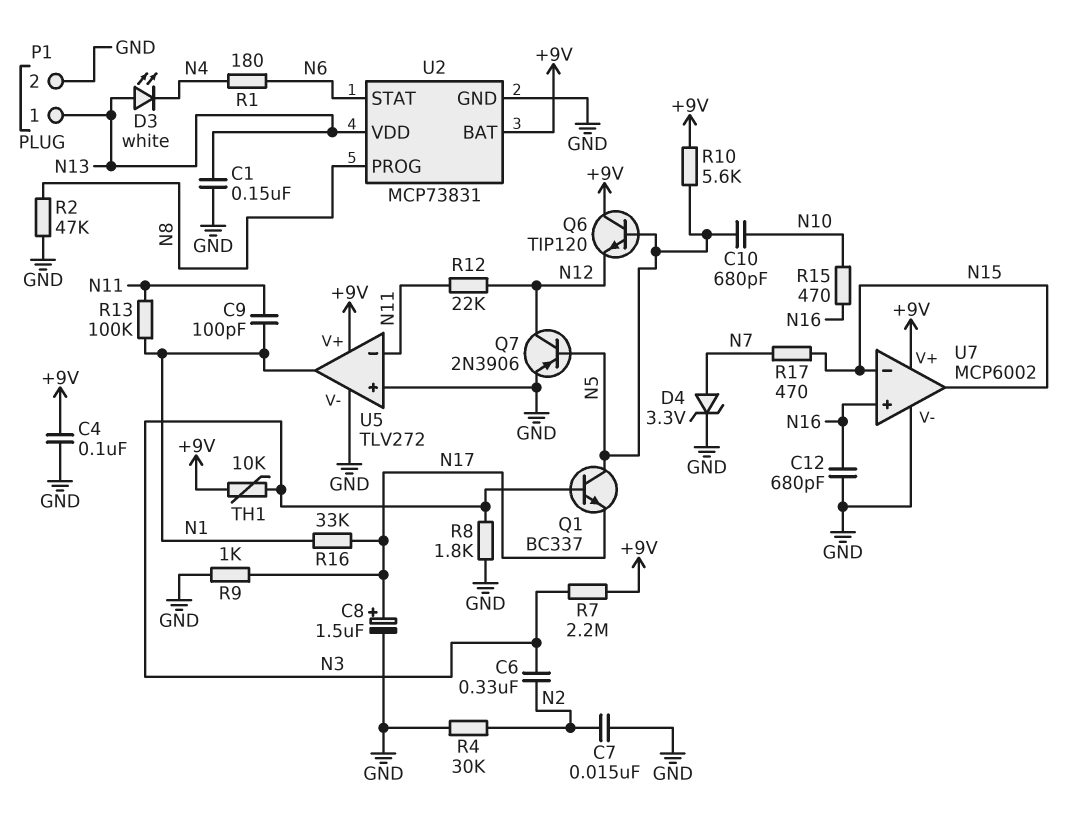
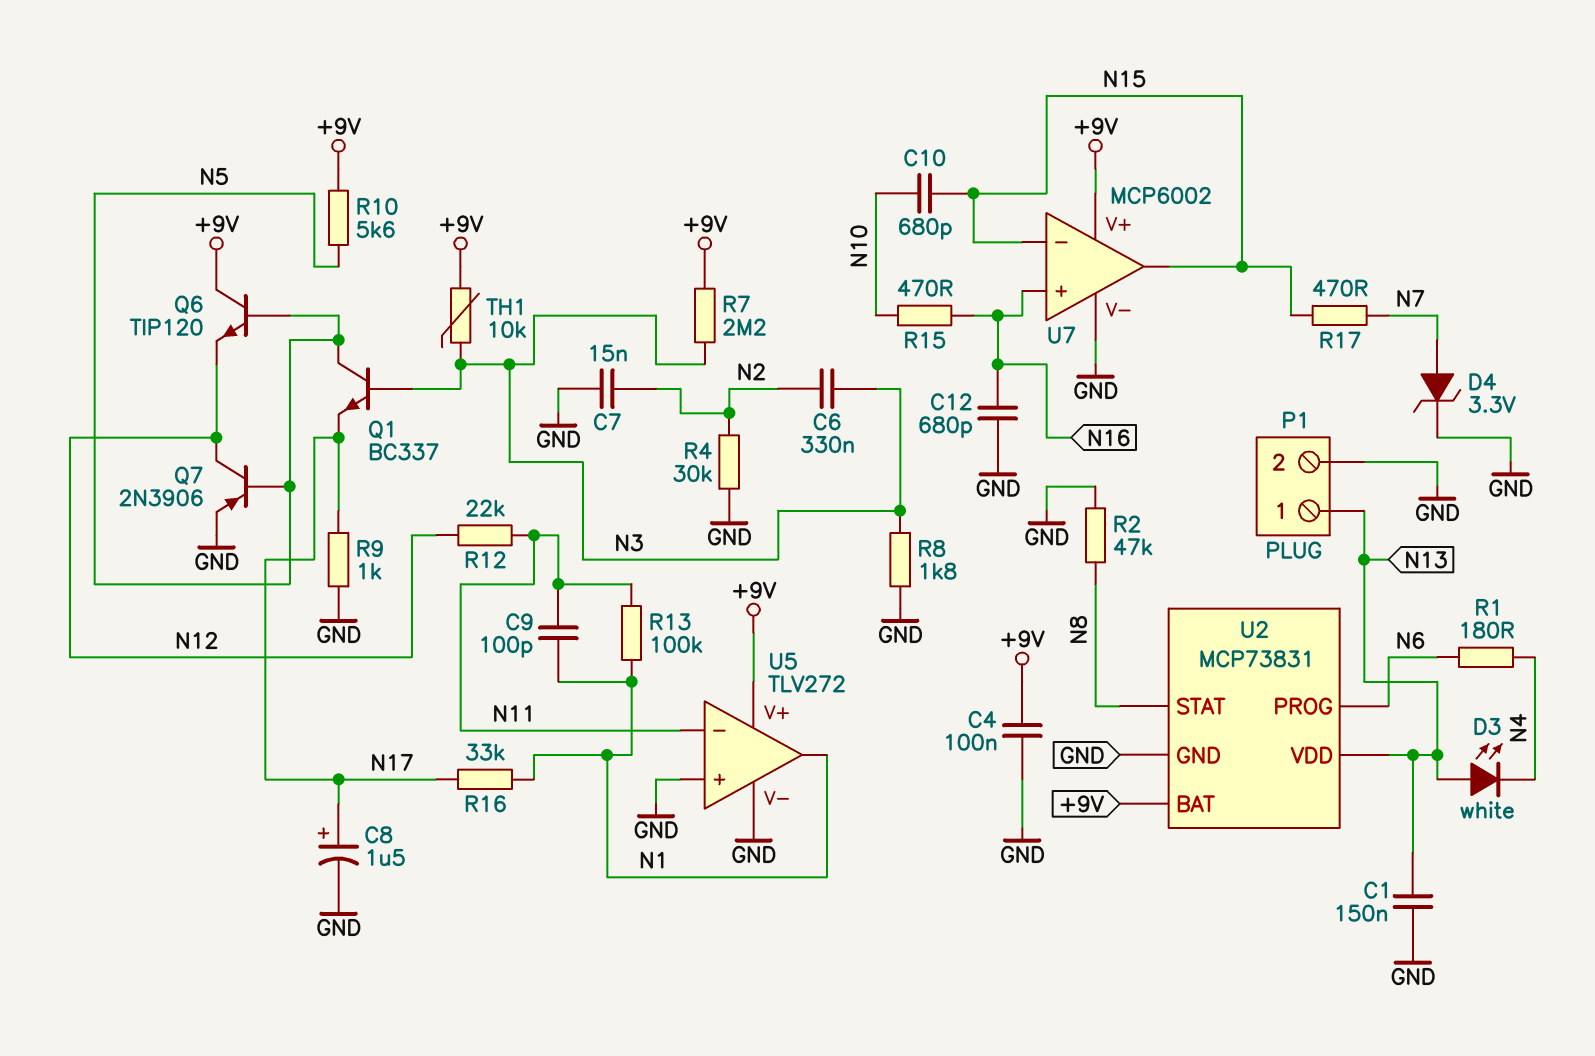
C10: 680pF (N5, N10) -> 680pF (N10, N15)
U2 pin PROG: N8 -> N6
U2 pin STAT: N6 -> N8

